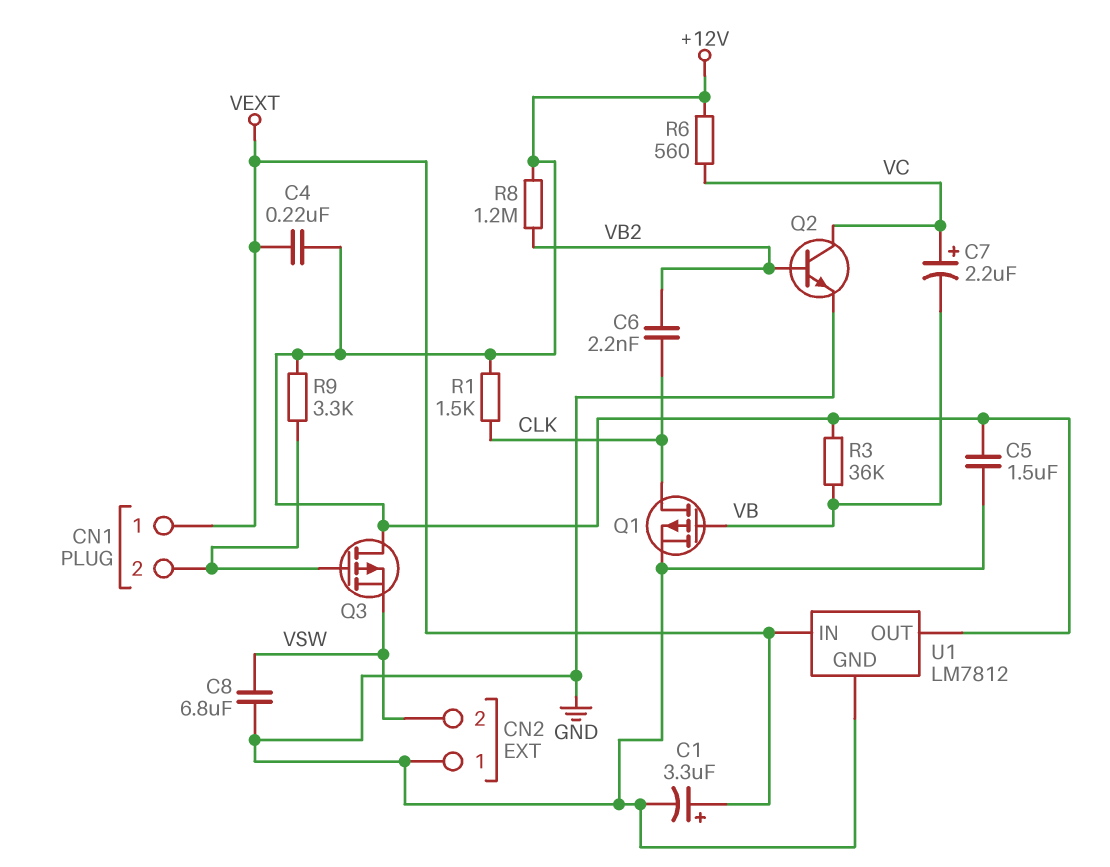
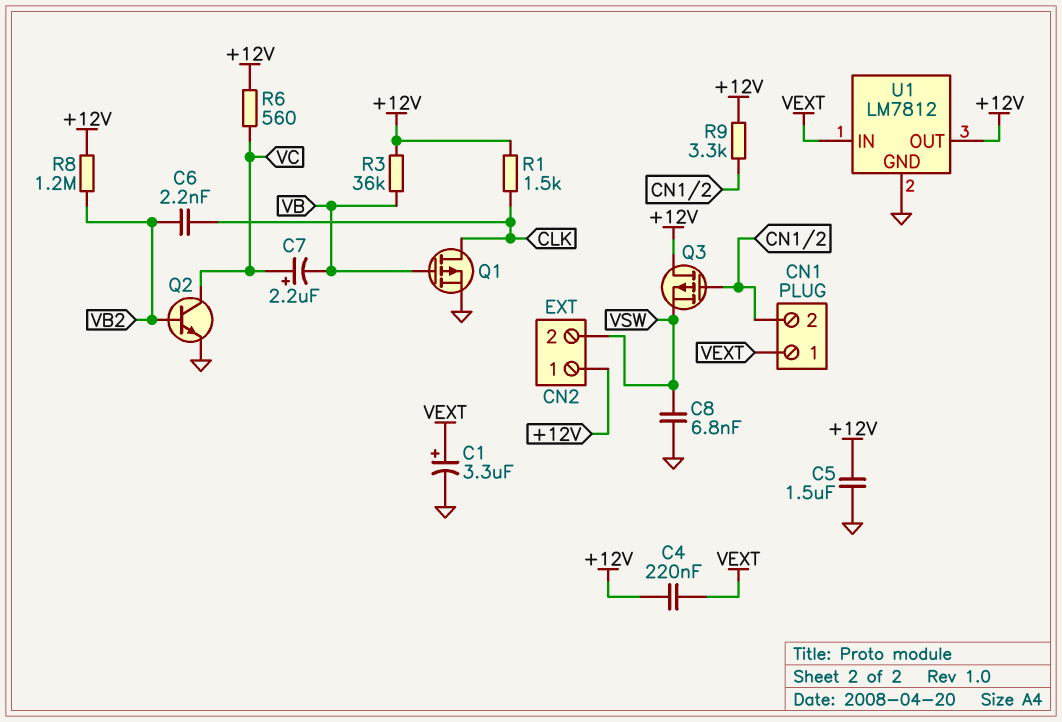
C8: 6.8uF (GND, VSW) -> 6.8nF (GND, VSW)
CN2 pin 1: GND -> +12V

